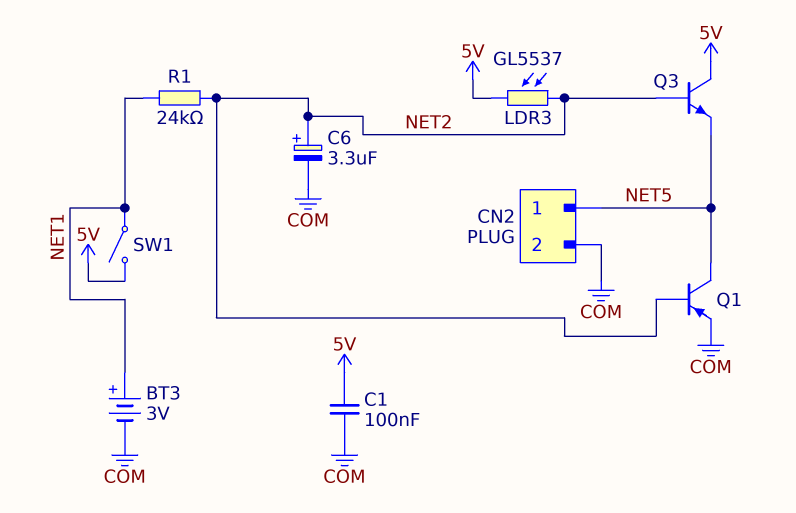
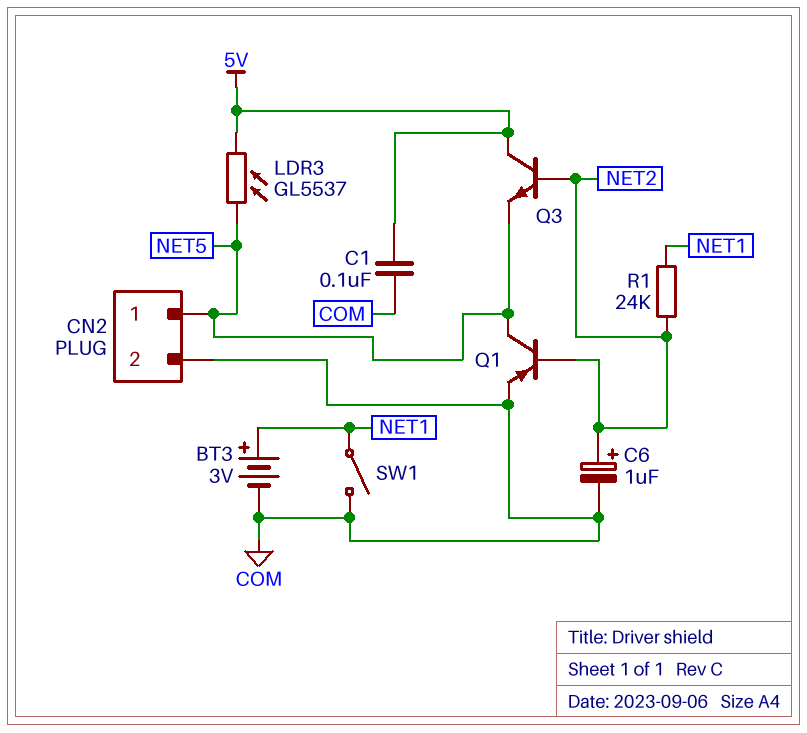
C6: 3.3uF (plus NET2, minus COM) -> 1uF (plus NET2, minus COM)
LDR3: GL5537 (5V, NET2) -> GL5537 (5V, NET5)
SW1: switch (5V, NET1) -> switch (COM, NET1)

